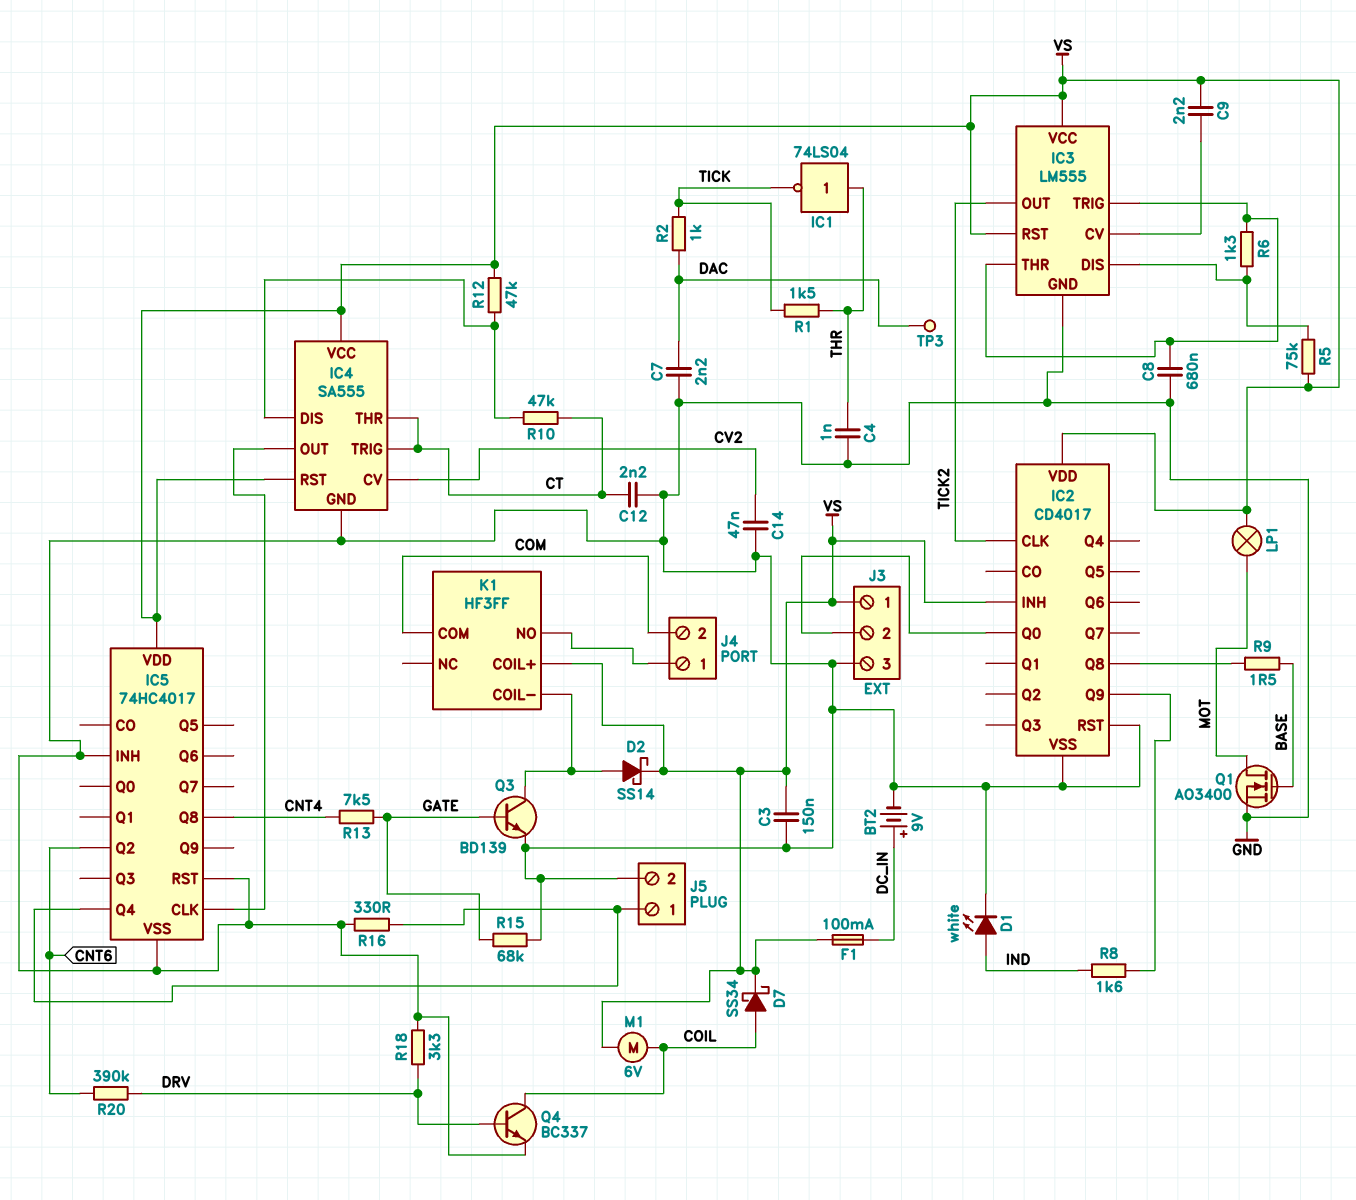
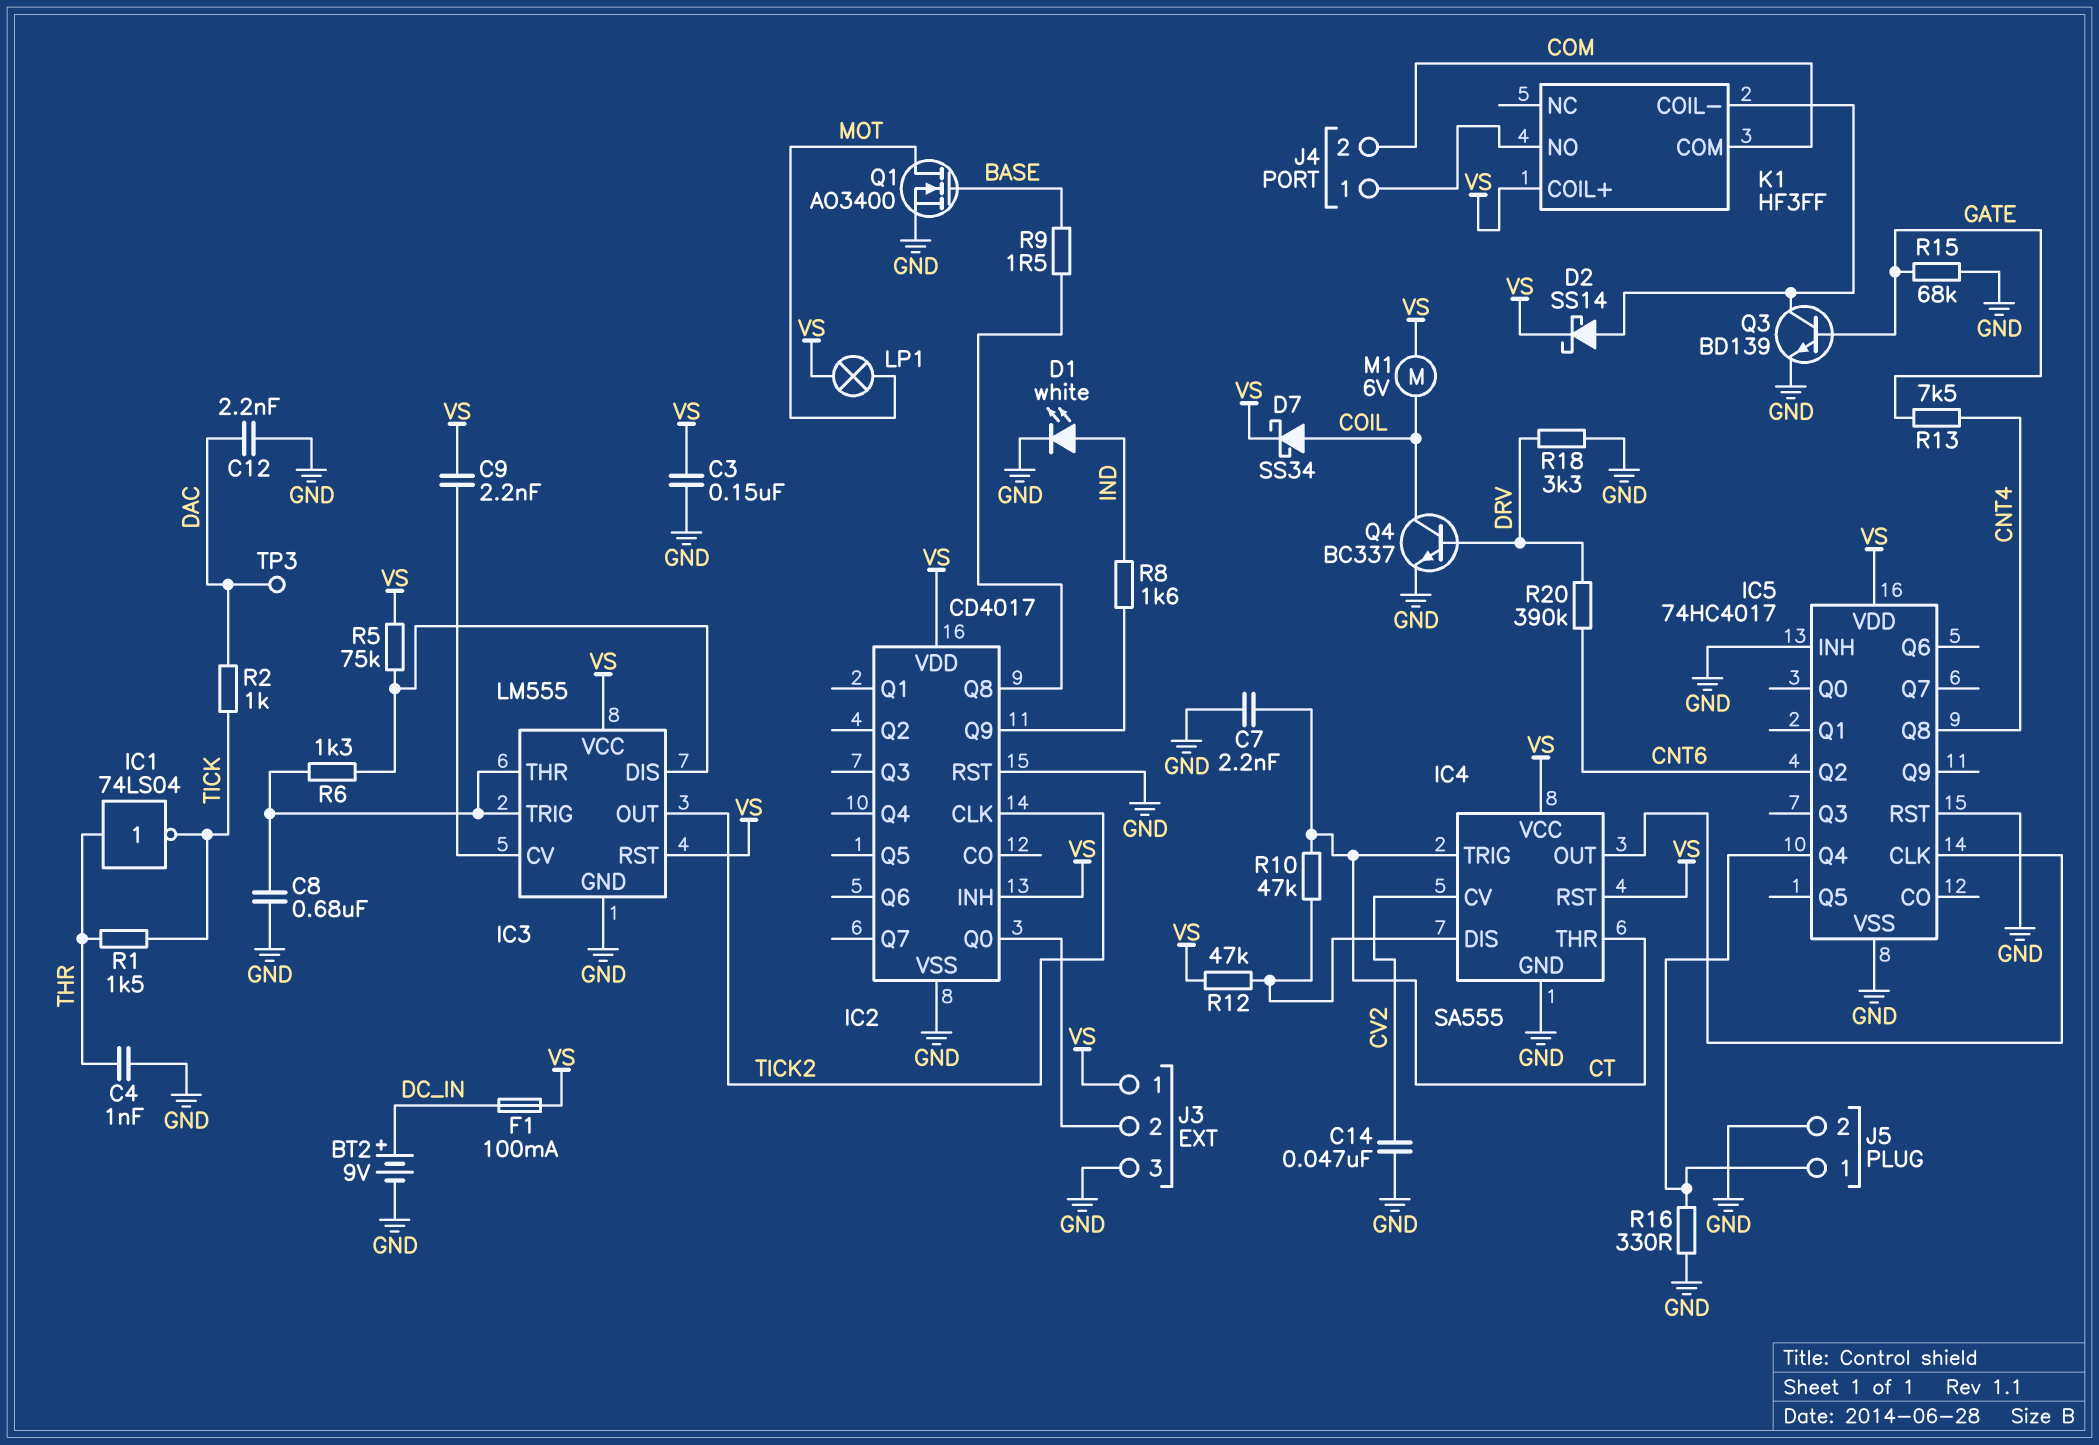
C7: 2.2nF (DAC, GND) -> 2.2nF (CT, GND)
C12: 2.2nF (CT, GND) -> 2.2nF (DAC, GND)

